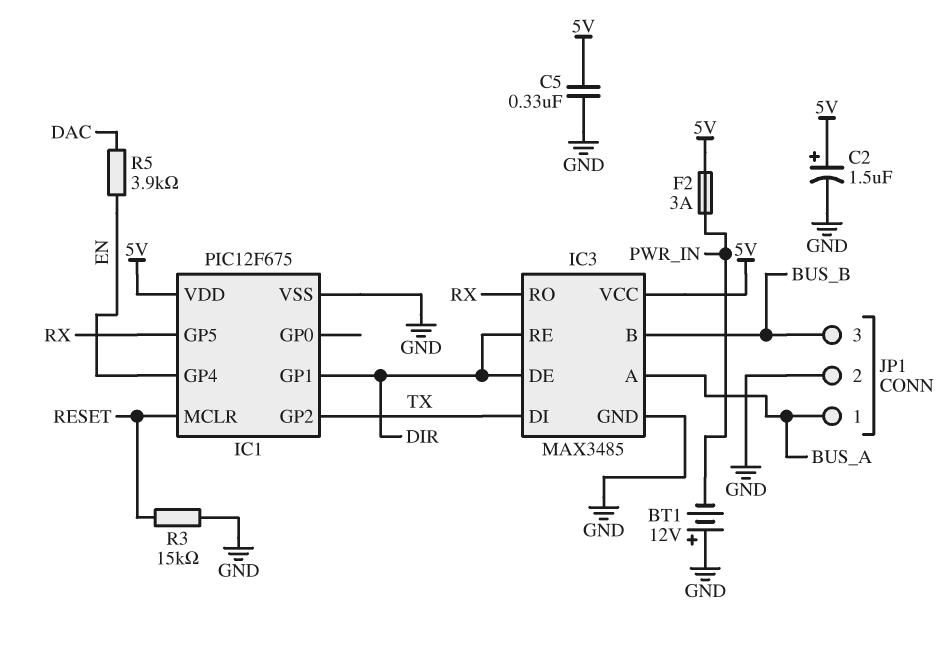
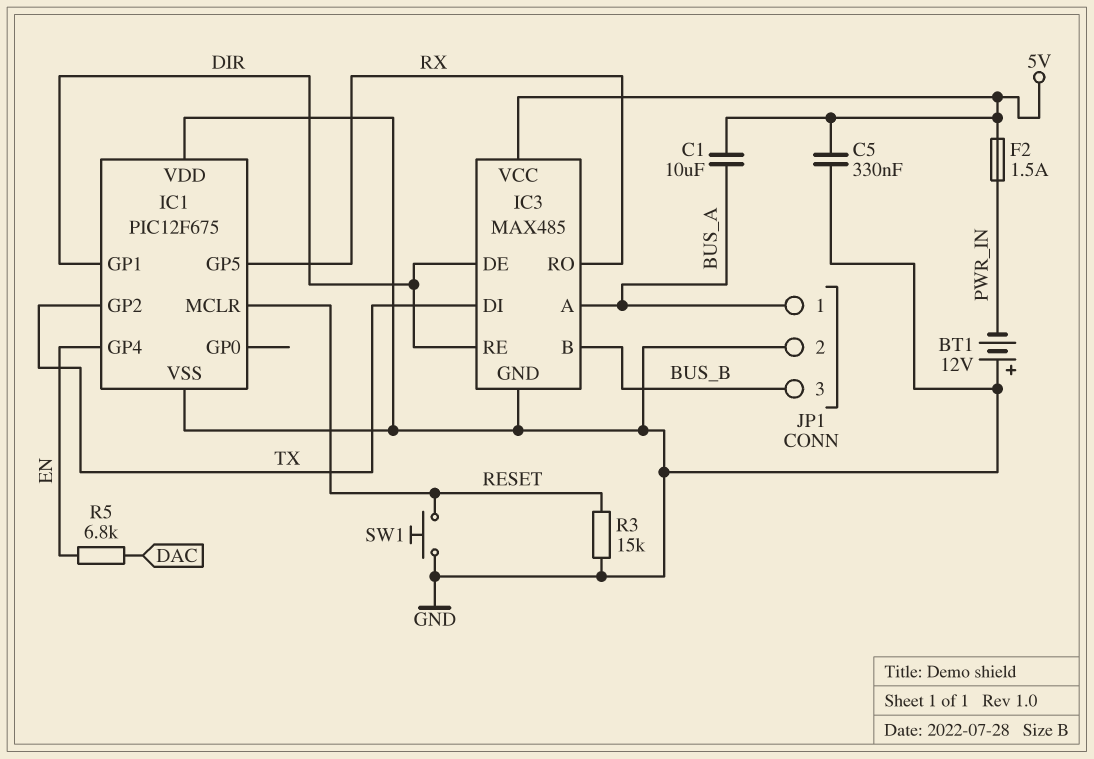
C1: none -> 10uF (5V, BUS_A)
C2: 1.5uF (plus 5V, minus GND) -> none
F2: 3A (5V, PWR_IN) -> 1.5A (5V, PWR_IN)
IC1 pin VDD: 5V -> GND
IC3: MAX3485 -> MAX485
R5: 3.9k (DAC, EN) -> 6.8k (DAC, EN)
SW1: none -> button (GND, RESET)

